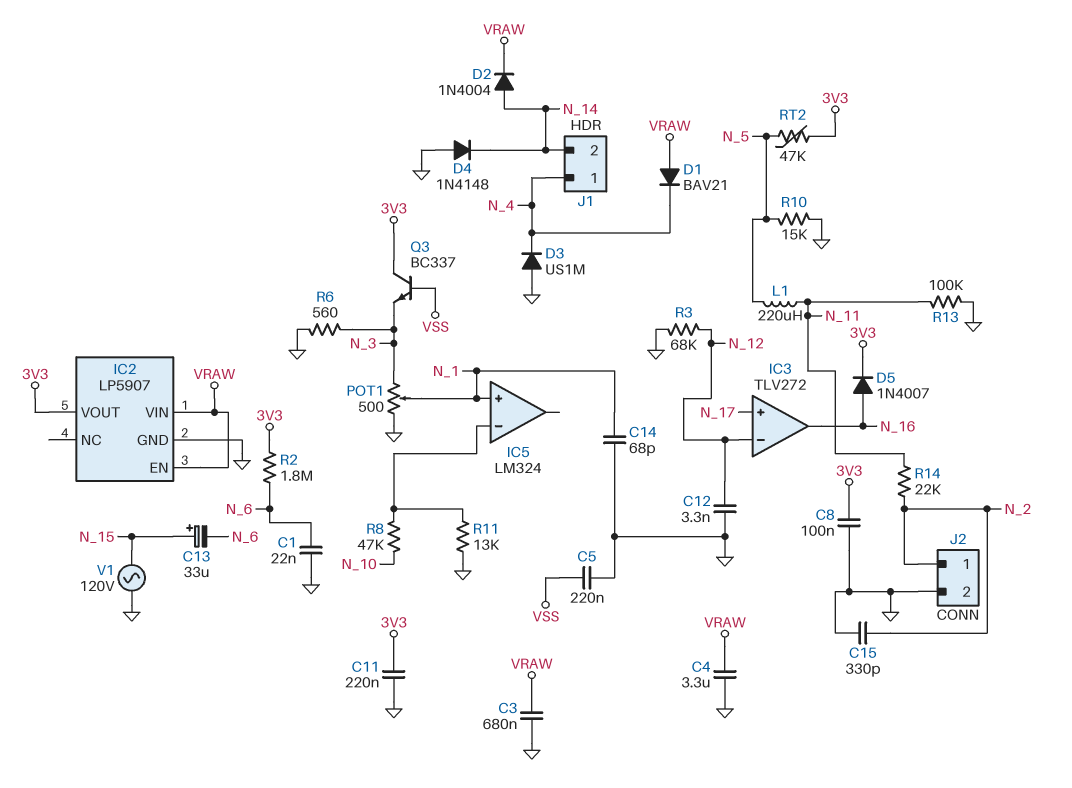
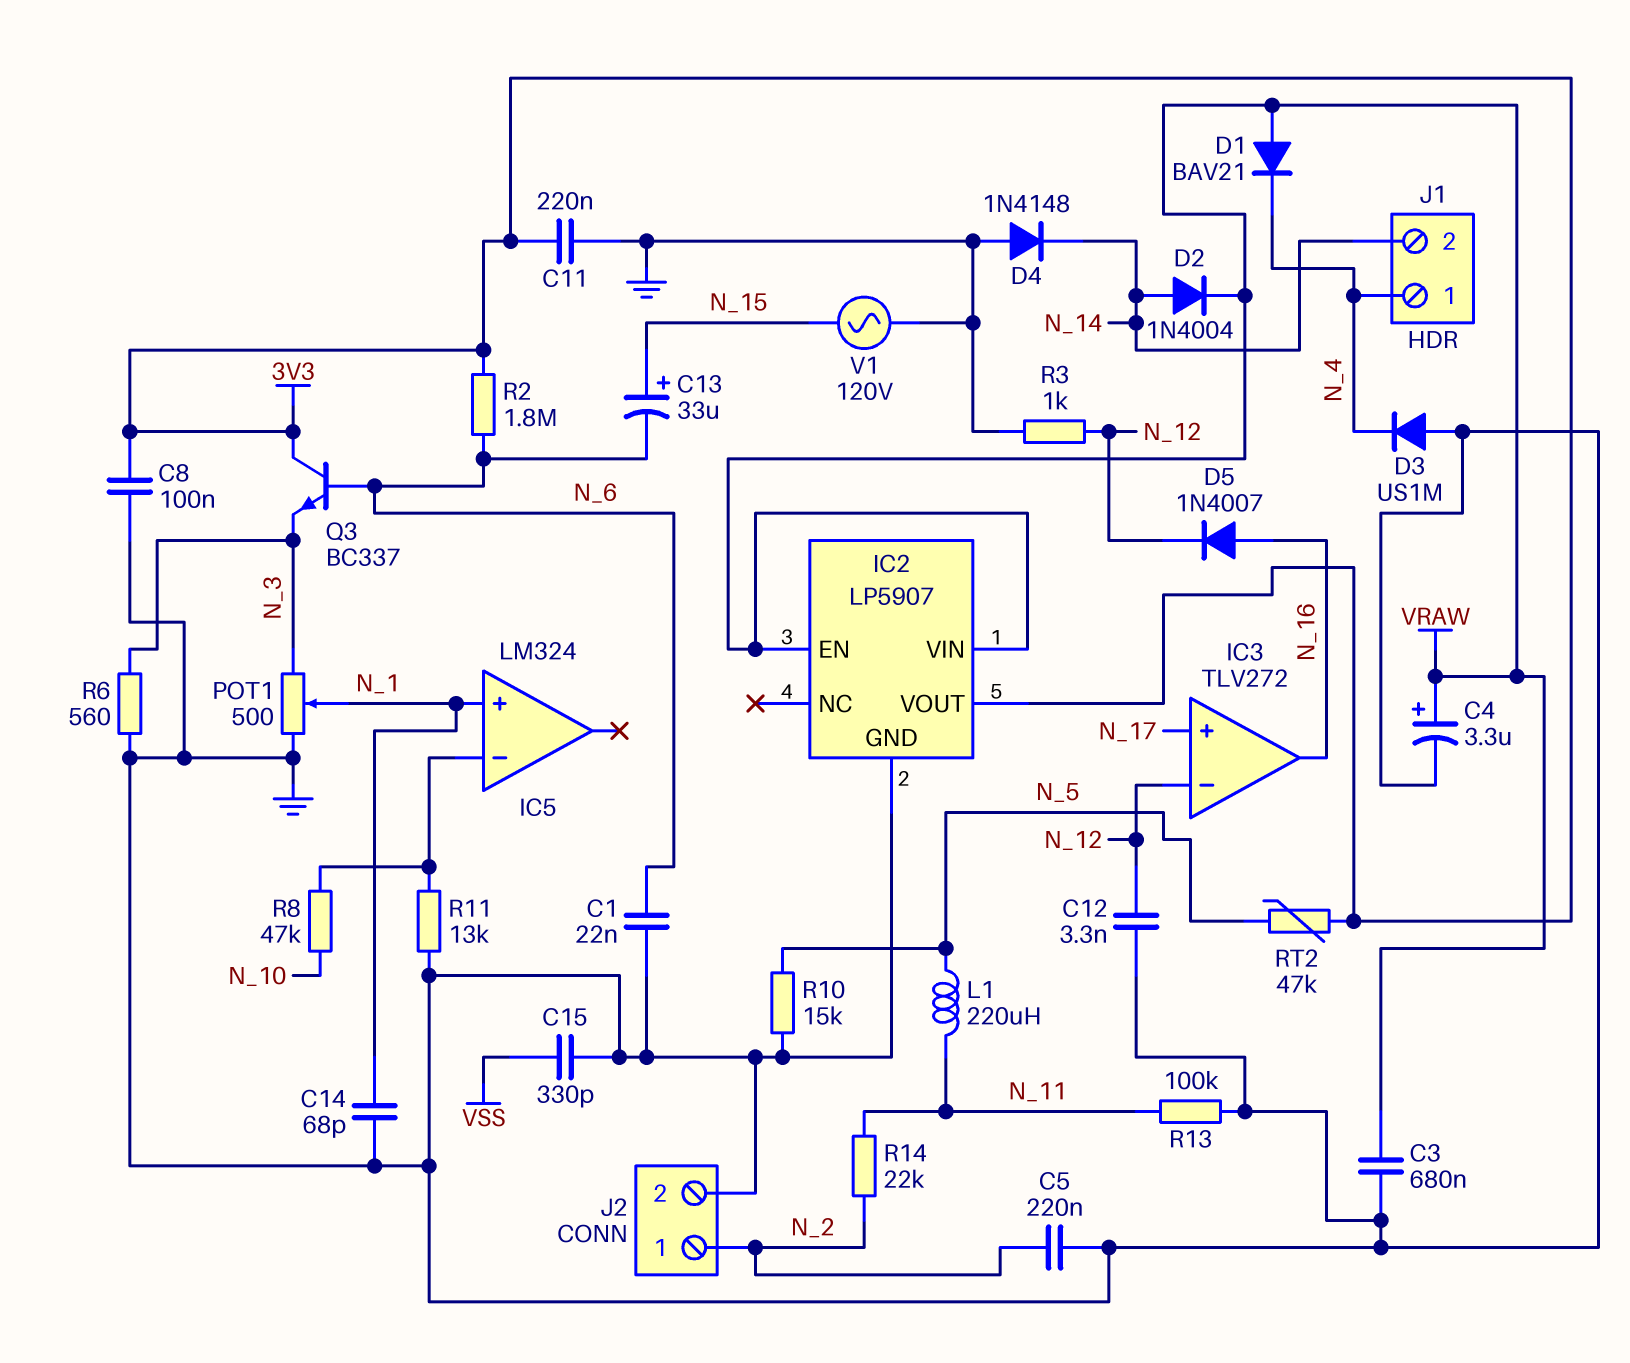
C4: 3.3uF (GND, VRAW) -> 3.3uF (plus VRAW, minus GND)
C5: 220nF (GND, VSS) -> 220nF (GND, N_2)
C15: 330pF (GND, N_2) -> 330pF (GND, VSS)
D5: diode 1N4007 (A N_16, K 3V3) -> diode 1N4007 (A N_16, K N_12)
Q3: NPN BC337 (B VSS, C 3V3, E N_3) -> NPN BC337 (B N_6, C 3V3, E N_3)
R3: 68k (GND, N_12) -> 1k (GND, N_12)

